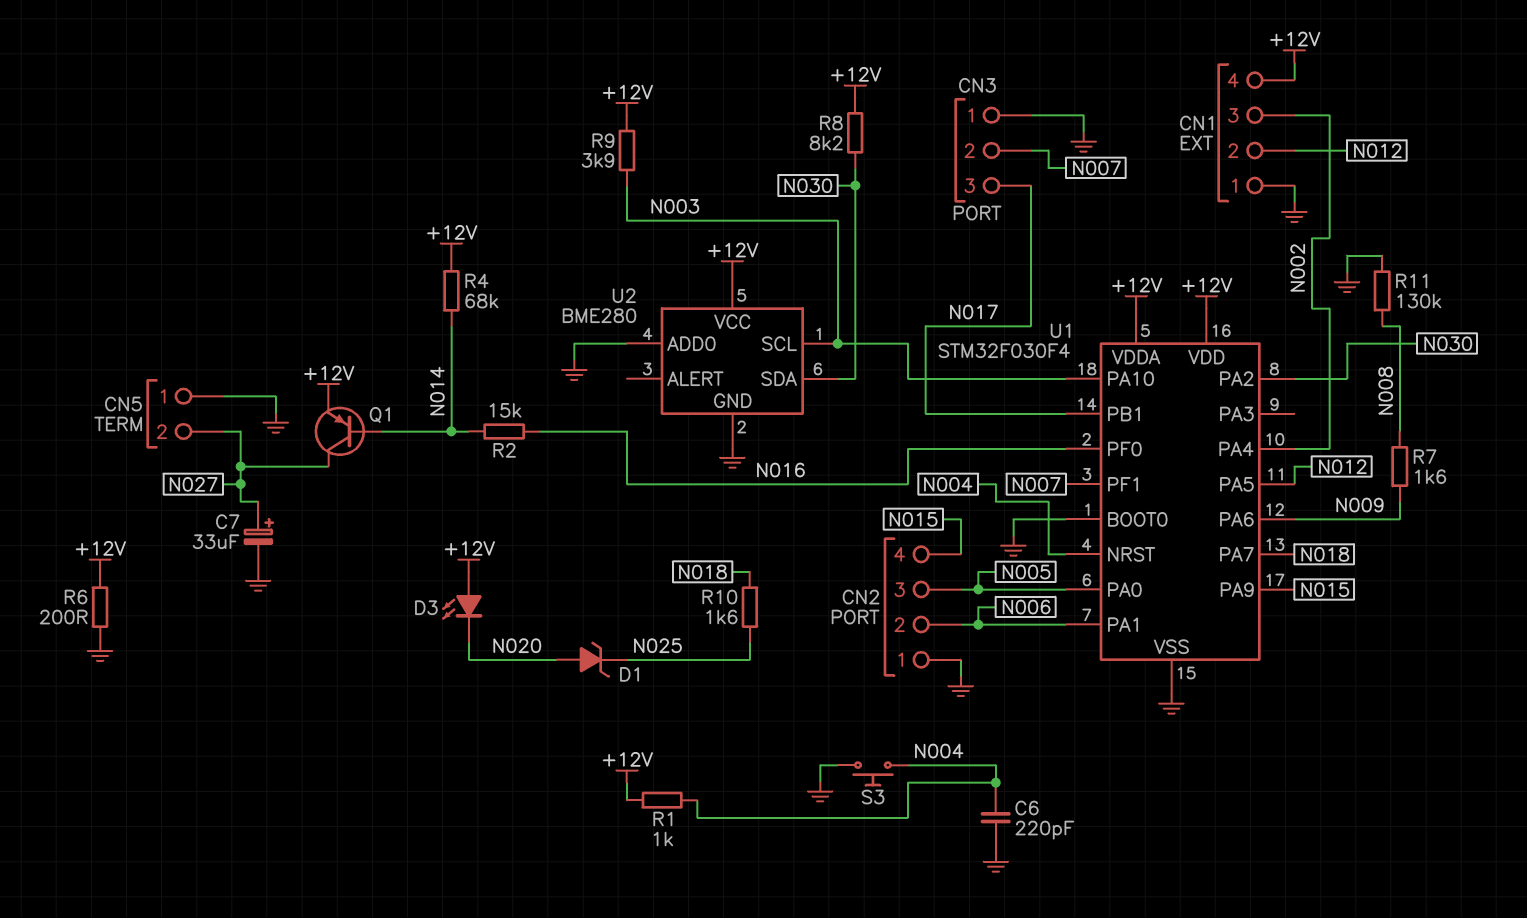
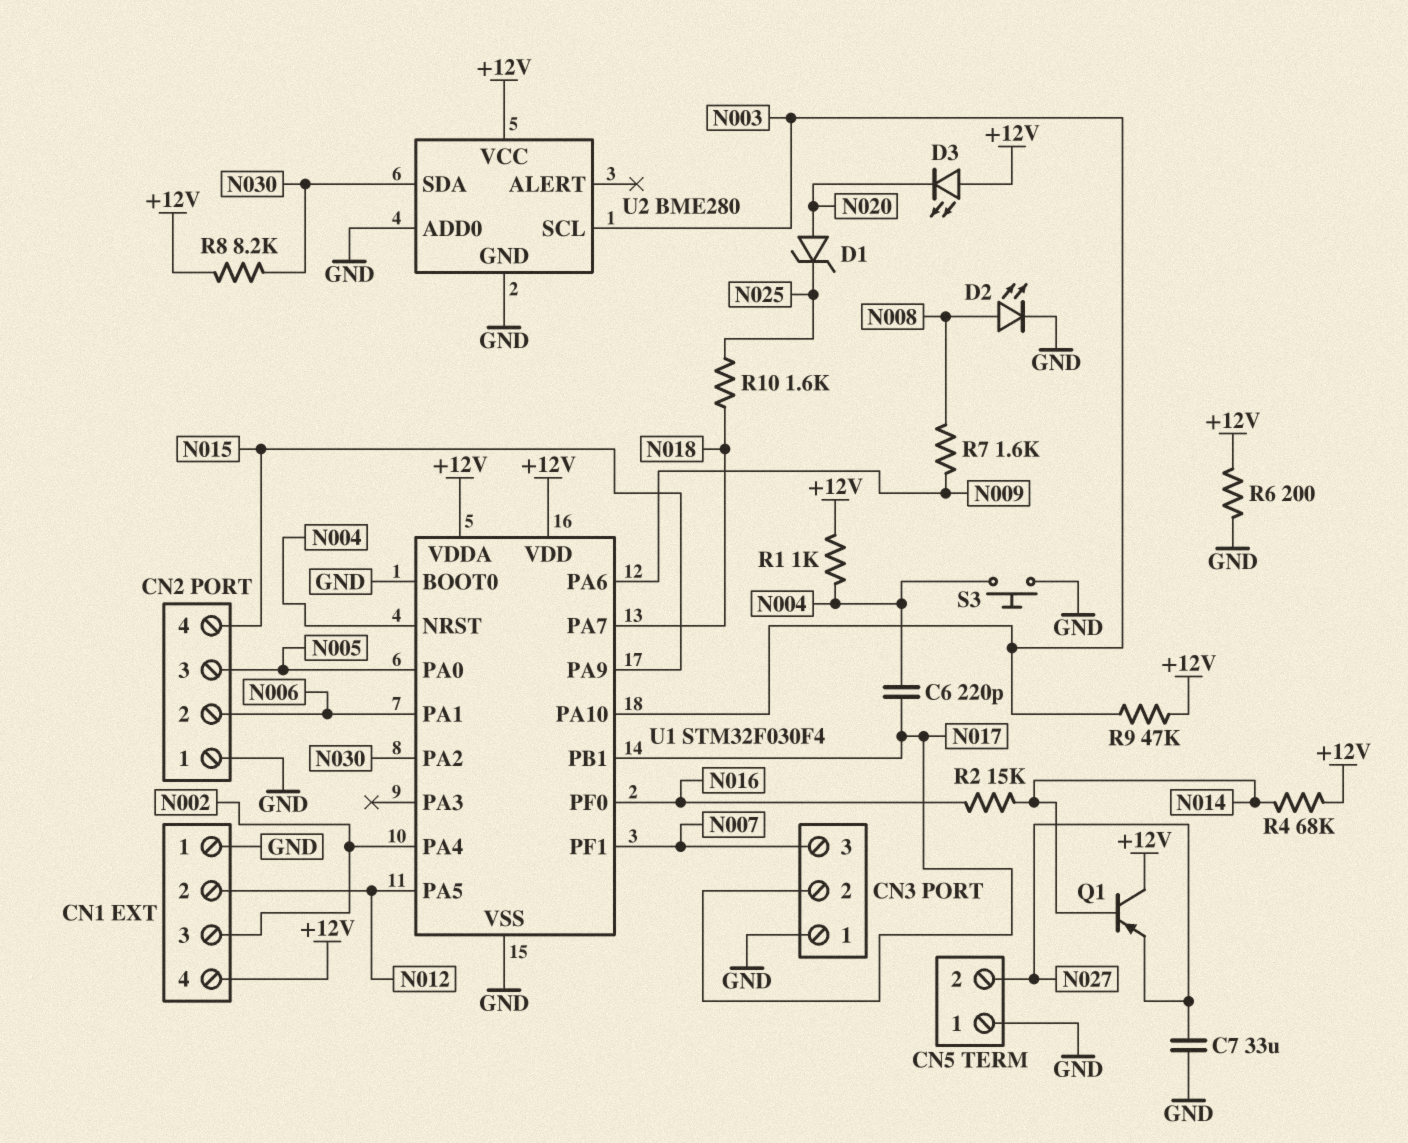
C6: 220pF (GND, N004) -> 220pF (N004, N017)
C7: 33uF (plus N027, minus GND) -> 33uF (GND, N027)
CN3 pin 2: N007 -> N017
CN3 pin 3: N017 -> N007
D2: none -> LED (A N008, K GND)
Q1: PNP (B N014, C N027, E +12V) -> PNP (B N014, C +12V, E N027)
R9: 3.9k (+12V, N003) -> 47k (+12V, N003)
R11: 130k (GND, N008) -> none

